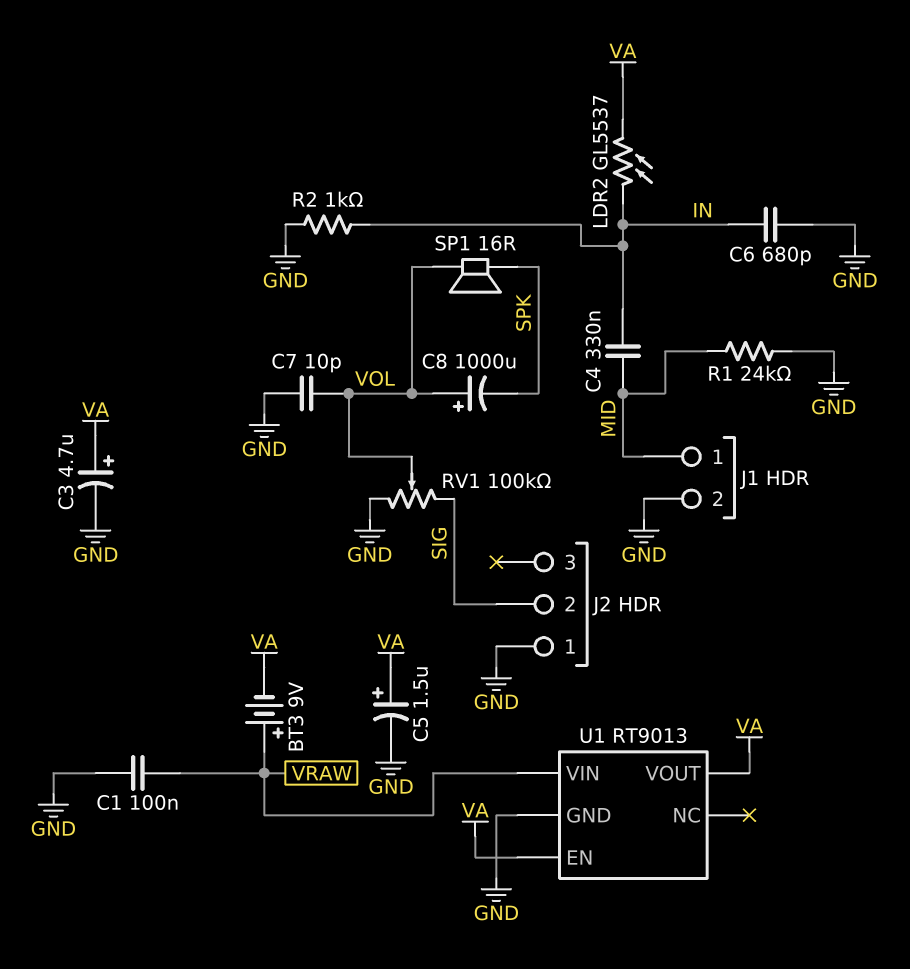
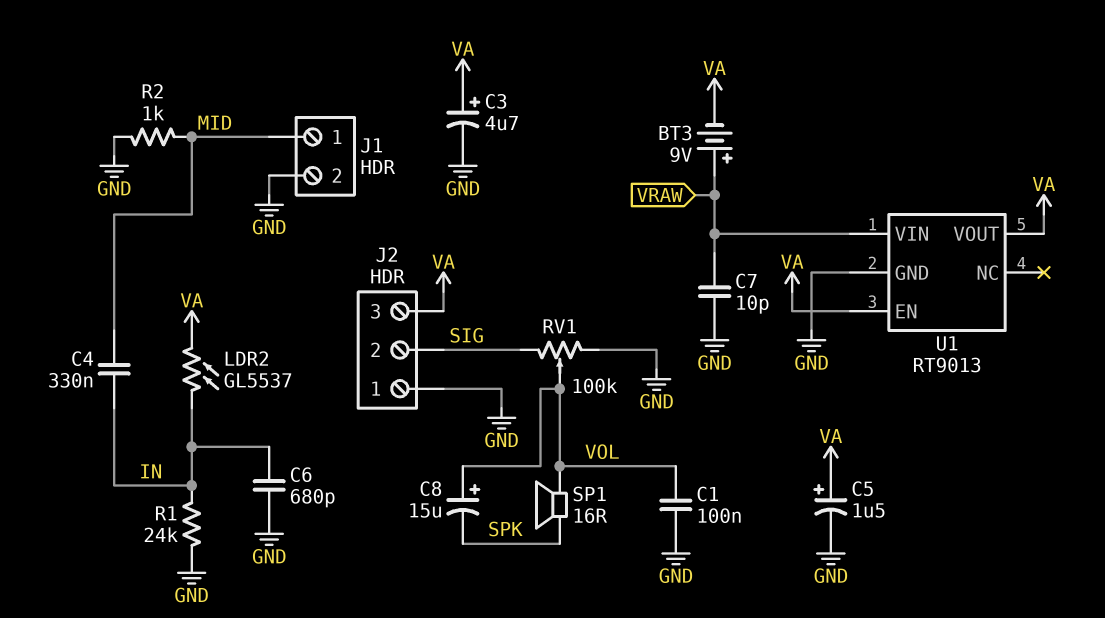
C1: 100nF (GND, VRAW) -> 100nF (GND, VOL)
C7: 10pF (GND, VOL) -> 10pF (GND, VRAW)
C8: 1000uF (plus VOL, minus SPK) -> 15uF (plus VOL, minus SPK)
J2 pin 3: none -> VA
R1: 24k (GND, MID) -> 24k (GND, IN)
R2: 1k (GND, IN) -> 1k (GND, MID)

